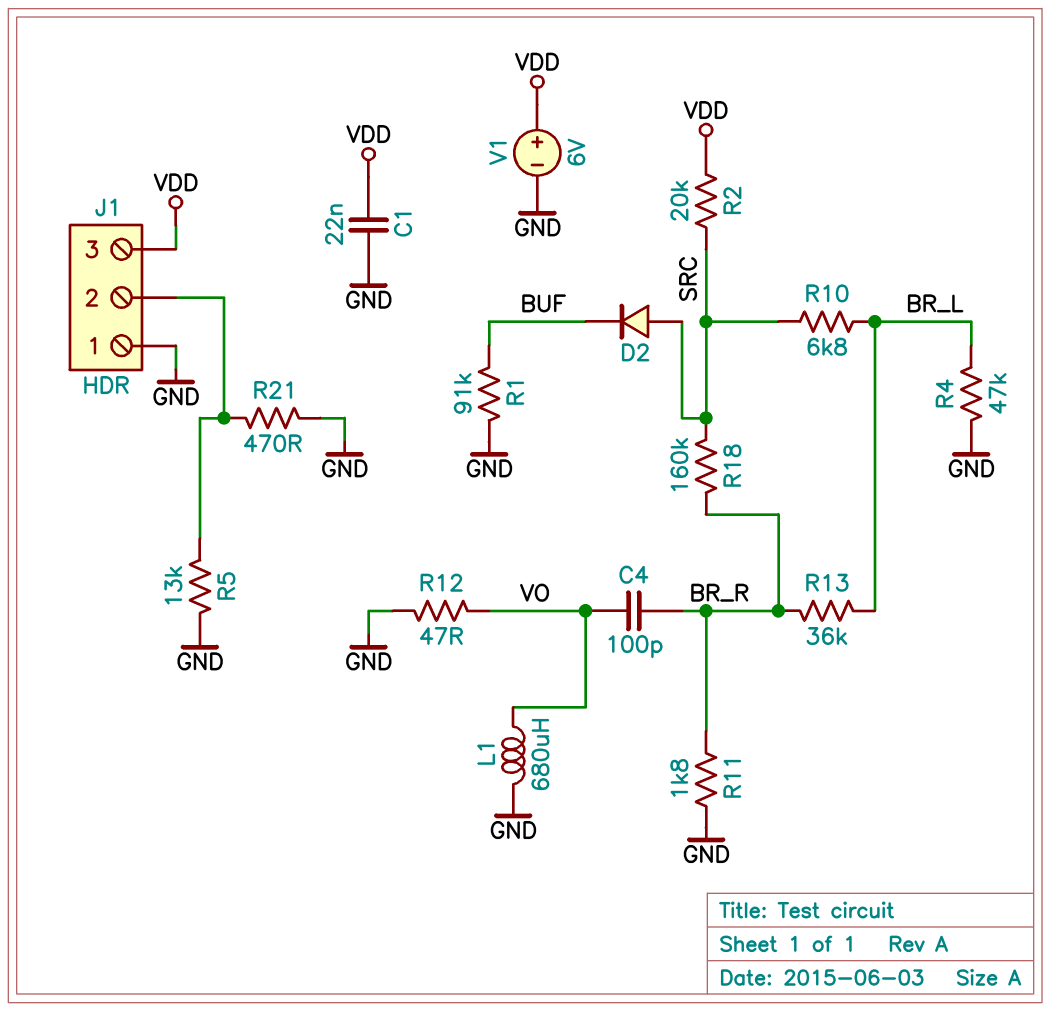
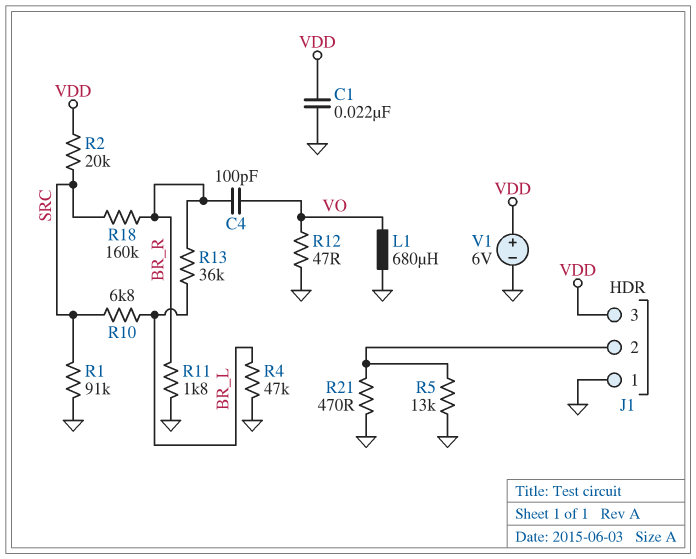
D2: diode (A SRC, K BUF) -> none
R1: 91k (BUF, GND) -> 91k (GND, SRC)

